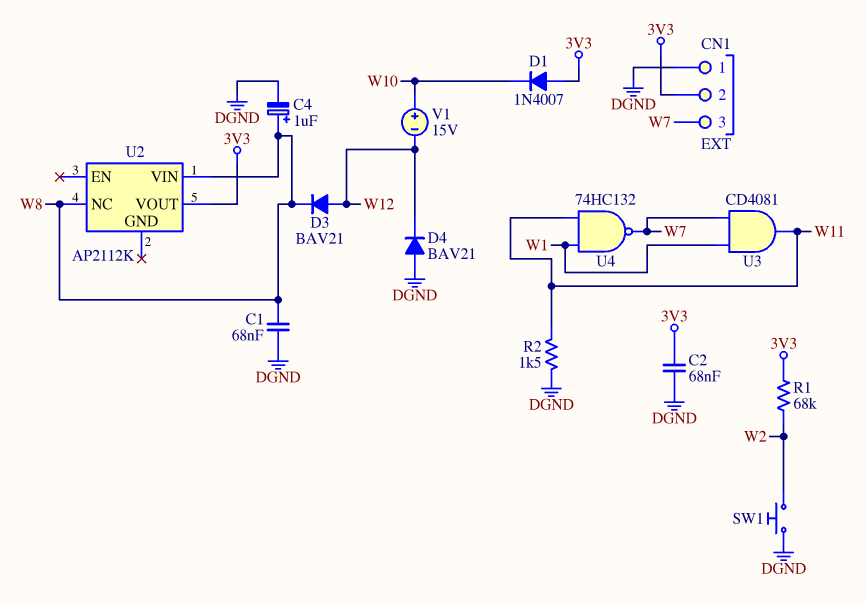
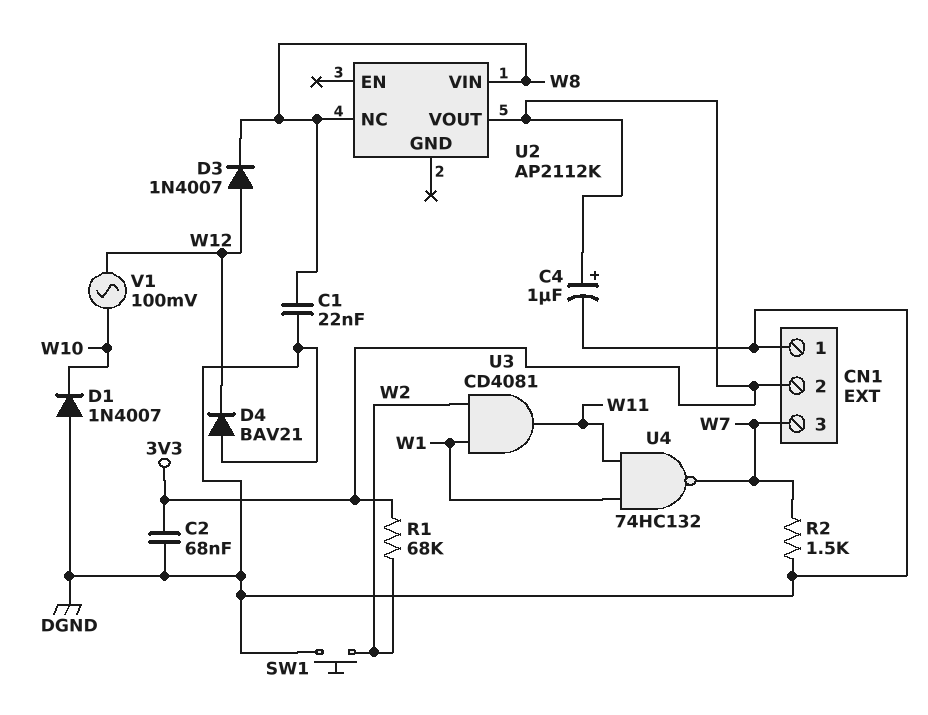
C1: 68nF (DGND, W8) -> 22nF (DGND, W8)
C4: 1uF (plus W8, minus DGND) -> 1uF (plus 3V3, minus DGND)
D1: diode 1N4007 (A 3V3, K W10) -> diode 1N4007 (A DGND, K W10)
D3: diode BAV21 (A W12, K W8) -> diode 1N4007 (A W12, K W8)
R2: 1.5k (DGND, W11) -> 1.5k (DGND, W7)
U3: AND CD4081 (in W1, in W7, out W11) -> AND CD4081 (in W1, in W2, out W11)
V1: 15V (plus W10, minus W12) -> AC 100mV (W10, W12)

